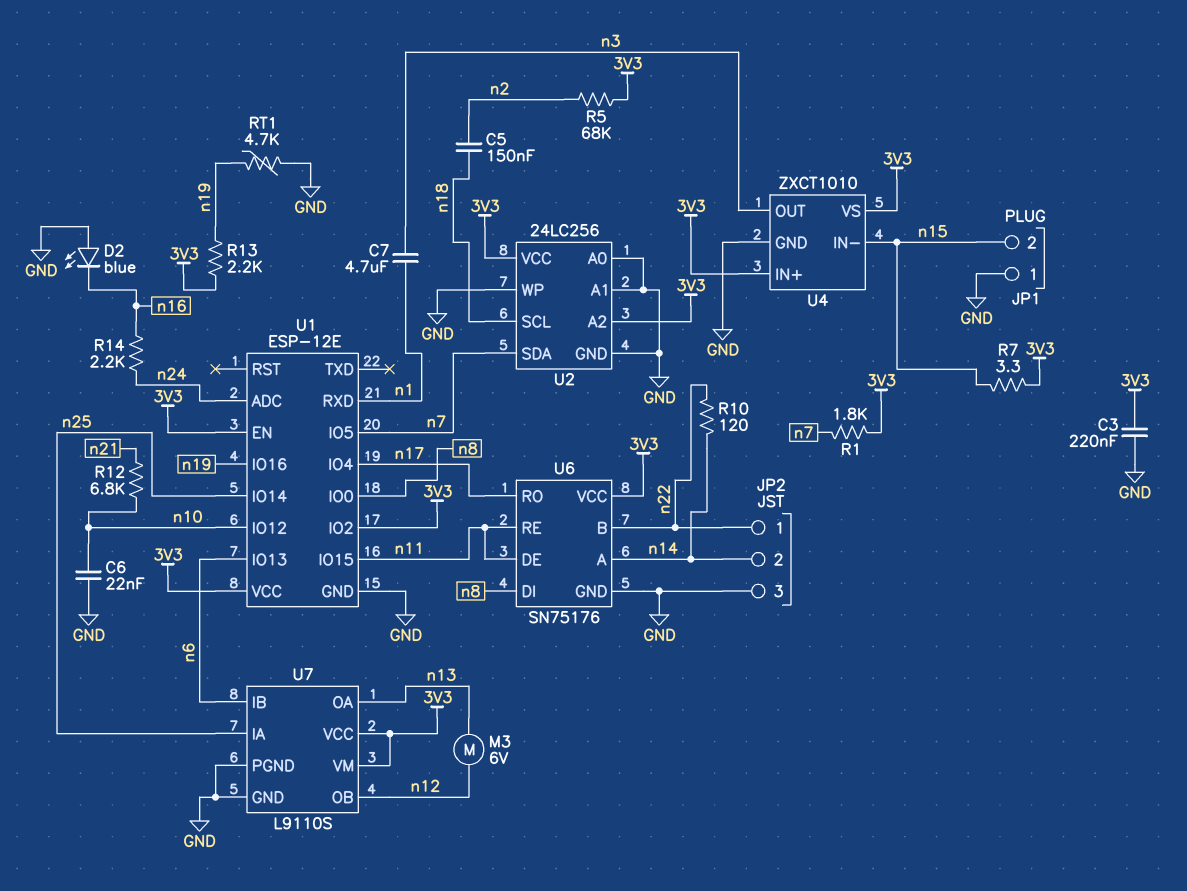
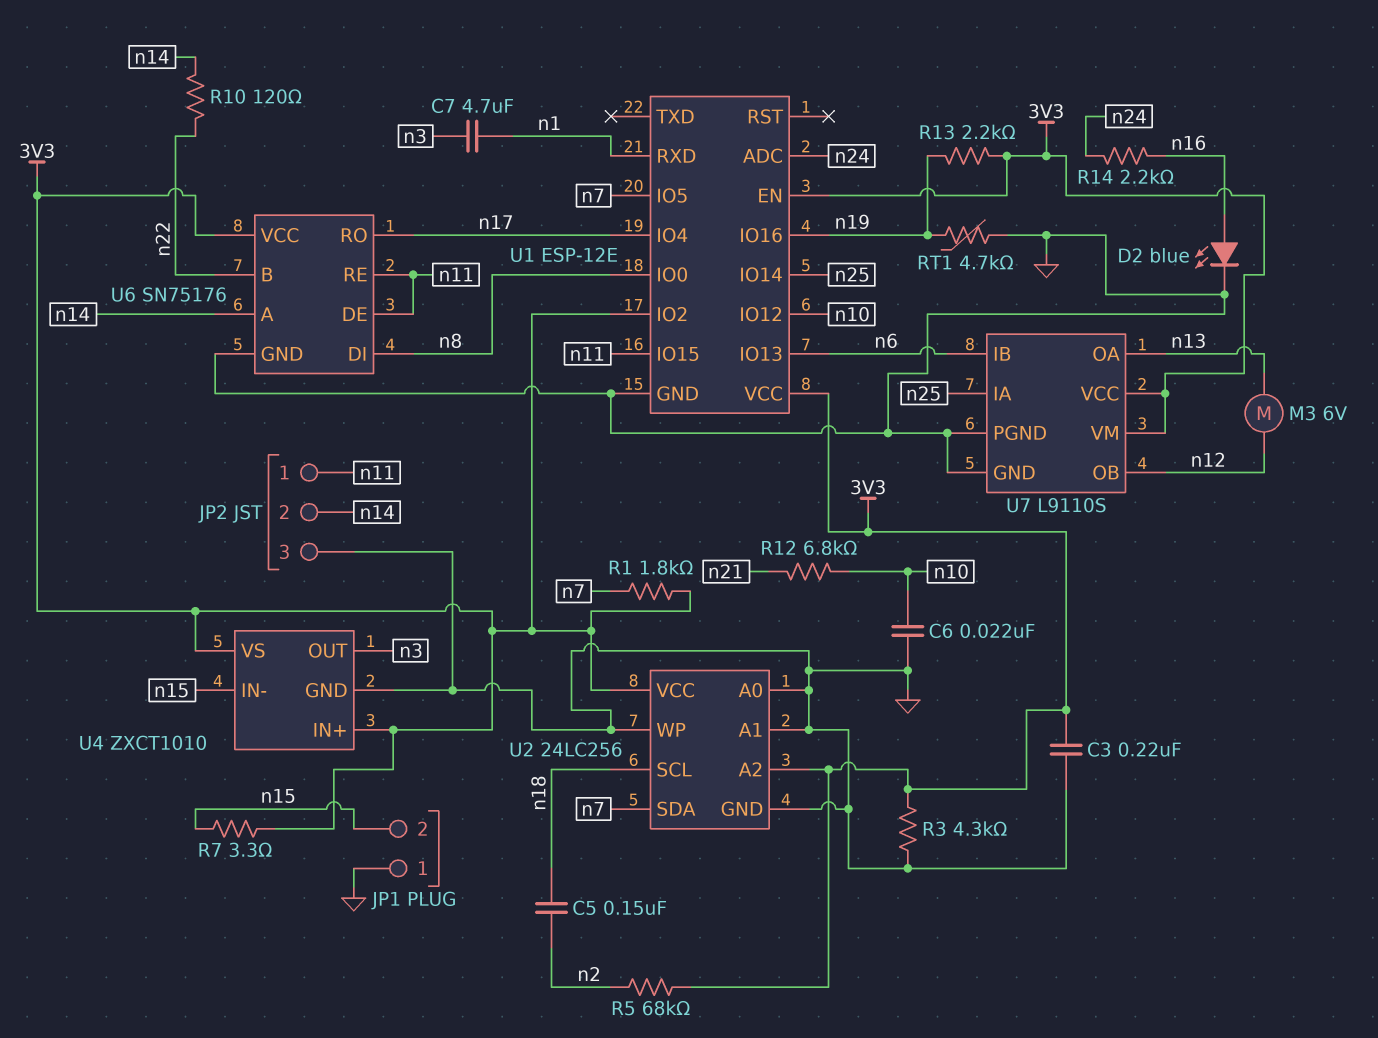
D2: LED blue (A GND, K n16) -> LED blue (A n16, K GND)
JP2 pin 1: n22 -> n11
R3: none -> 4.3k (3V3, GND)

